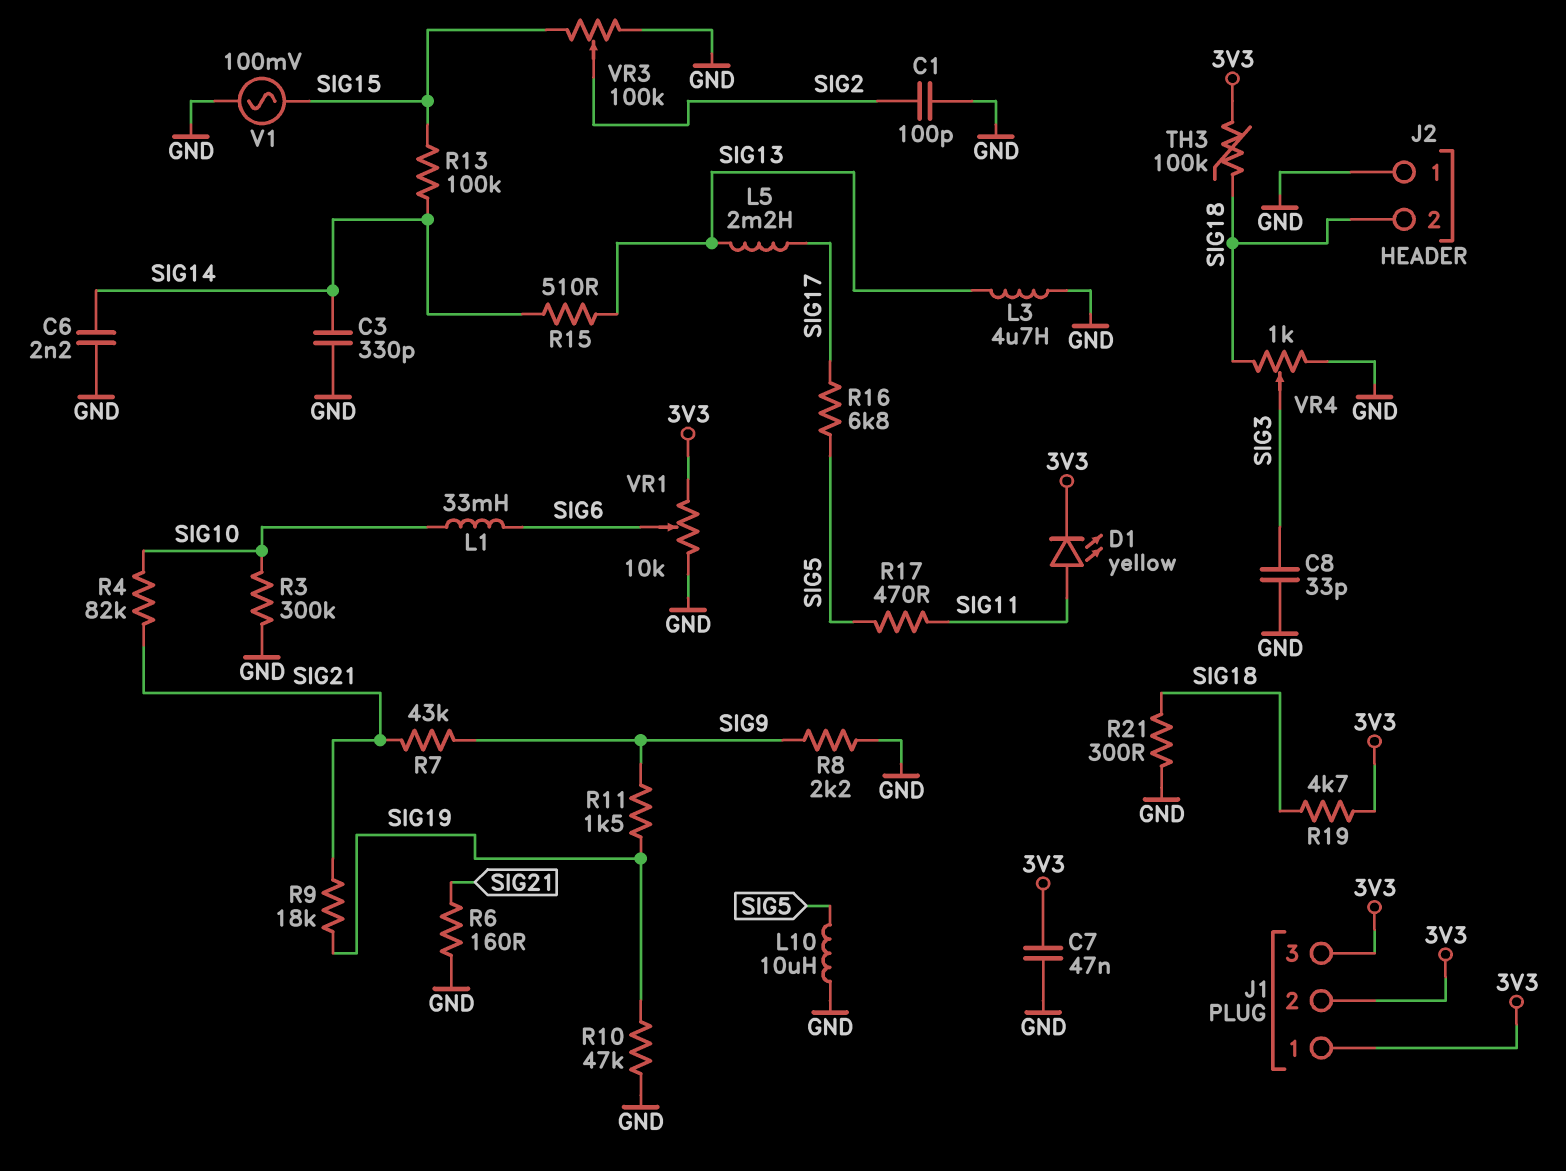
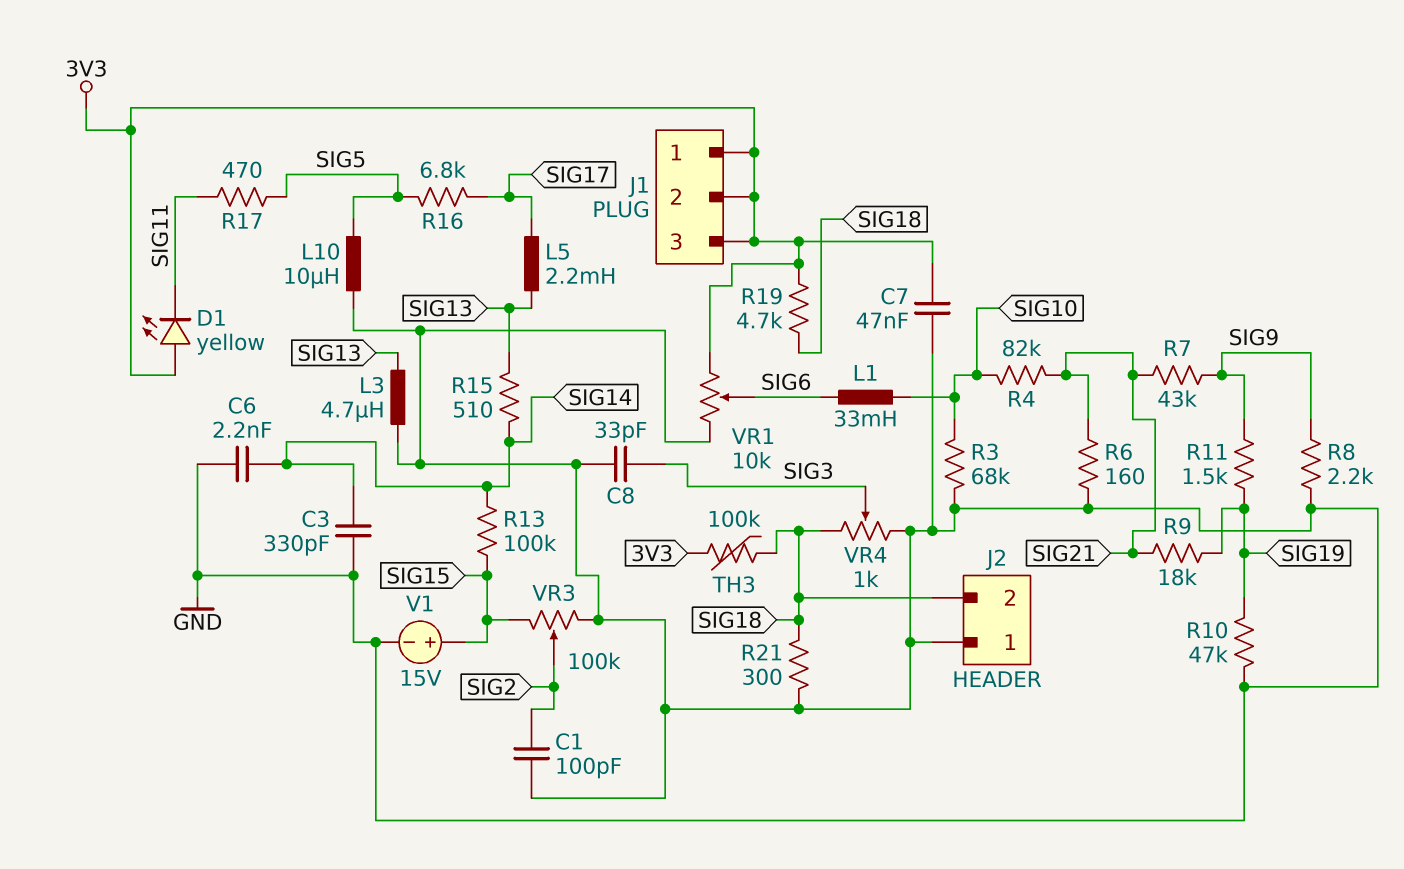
D1: LED yellow (A SIG11, K 3V3) -> LED yellow (A 3V3, K SIG11)
R3: 300k (GND, SIG10) -> 68k (GND, SIG10)
V1: AC 100mV (GND, SIG15) -> 15V (plus SIG15, minus GND)

